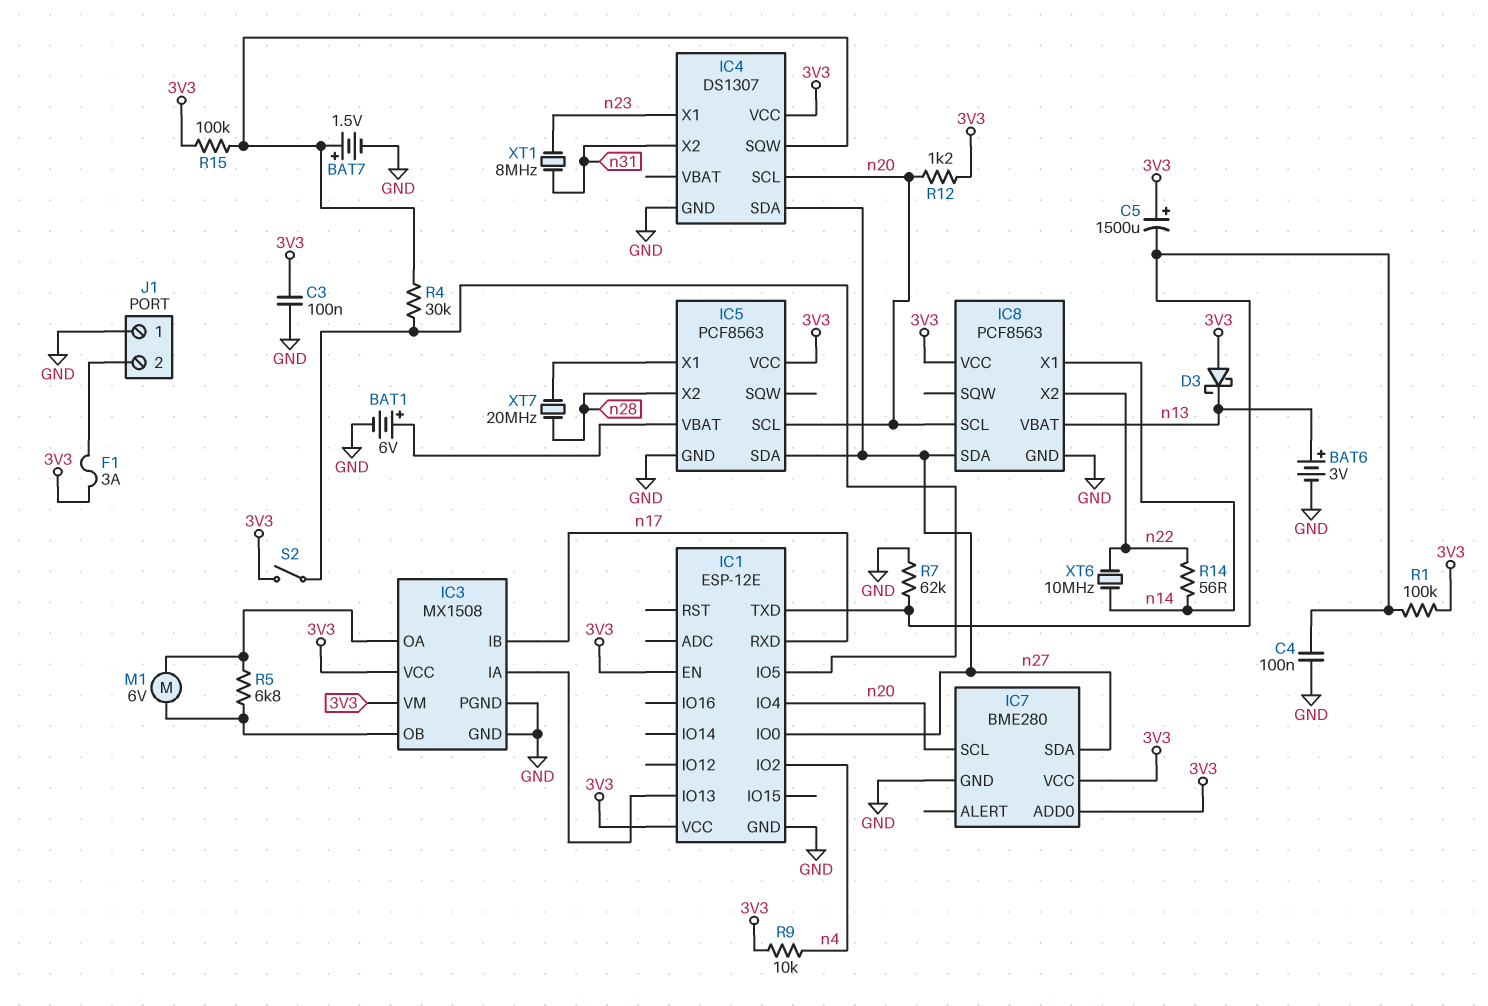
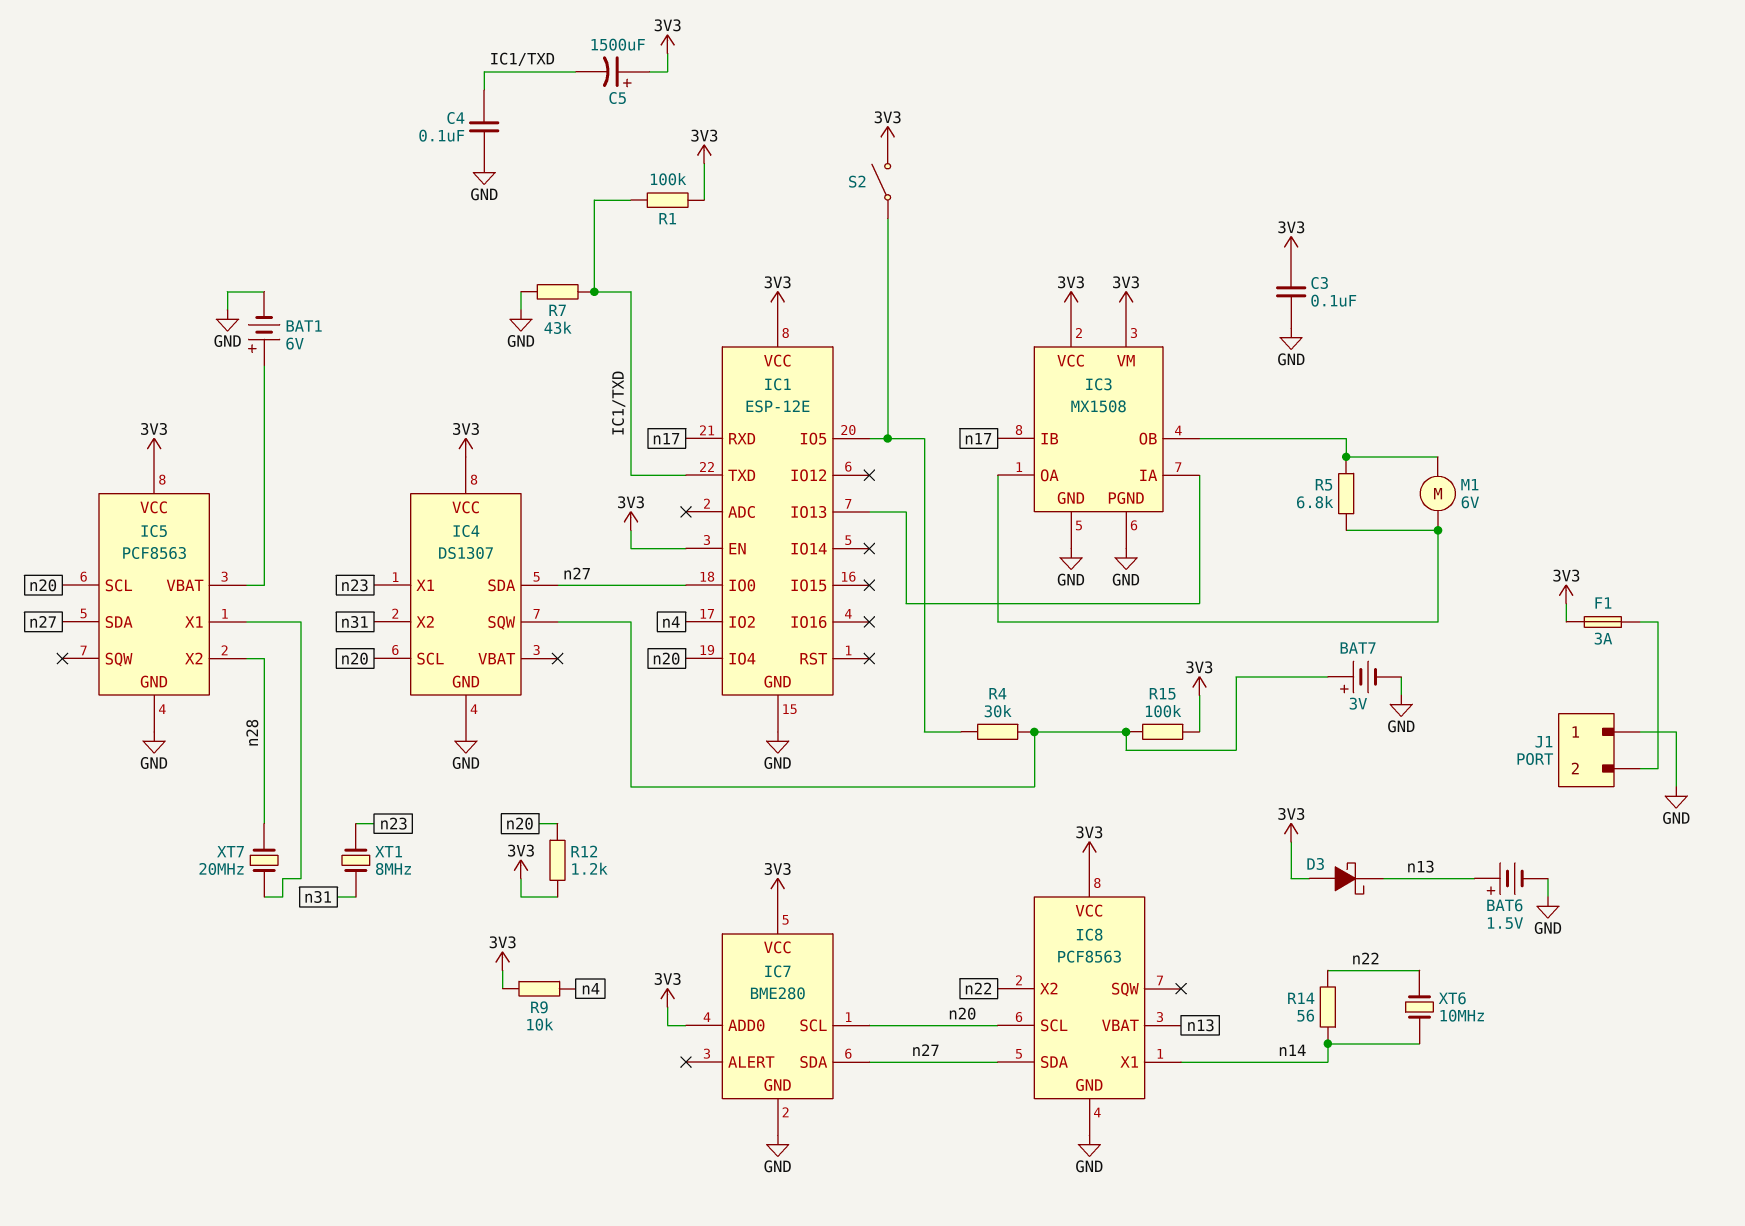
BAT6: 3V (plus n13, minus GND) -> 1.5V (plus n13, minus GND)
BAT7: 1.5V (plus IC4/SQW, minus GND) -> 3V (plus IC4/SQW, minus GND)
R7: 62k (GND, IC1/TXD) -> 43k (GND, IC1/TXD)

